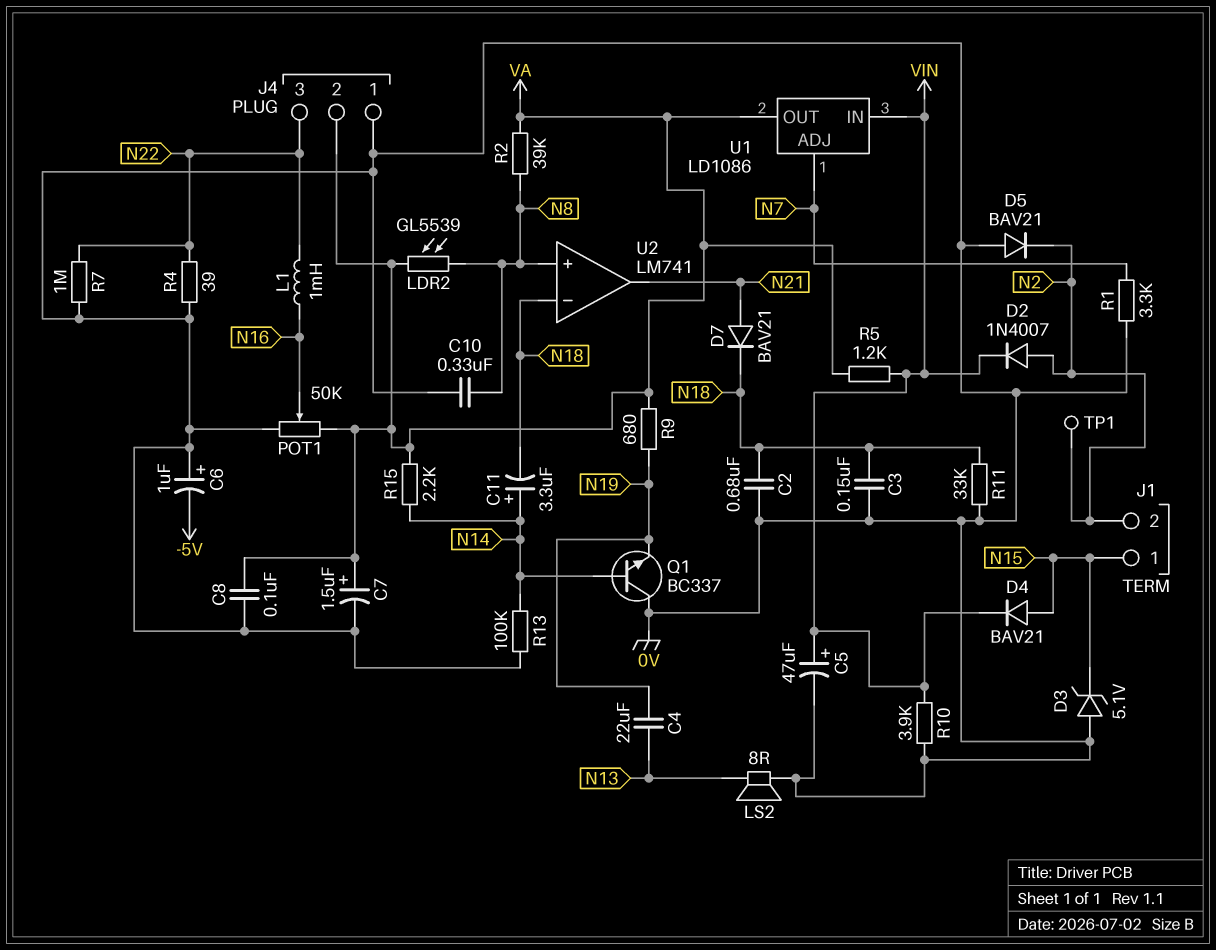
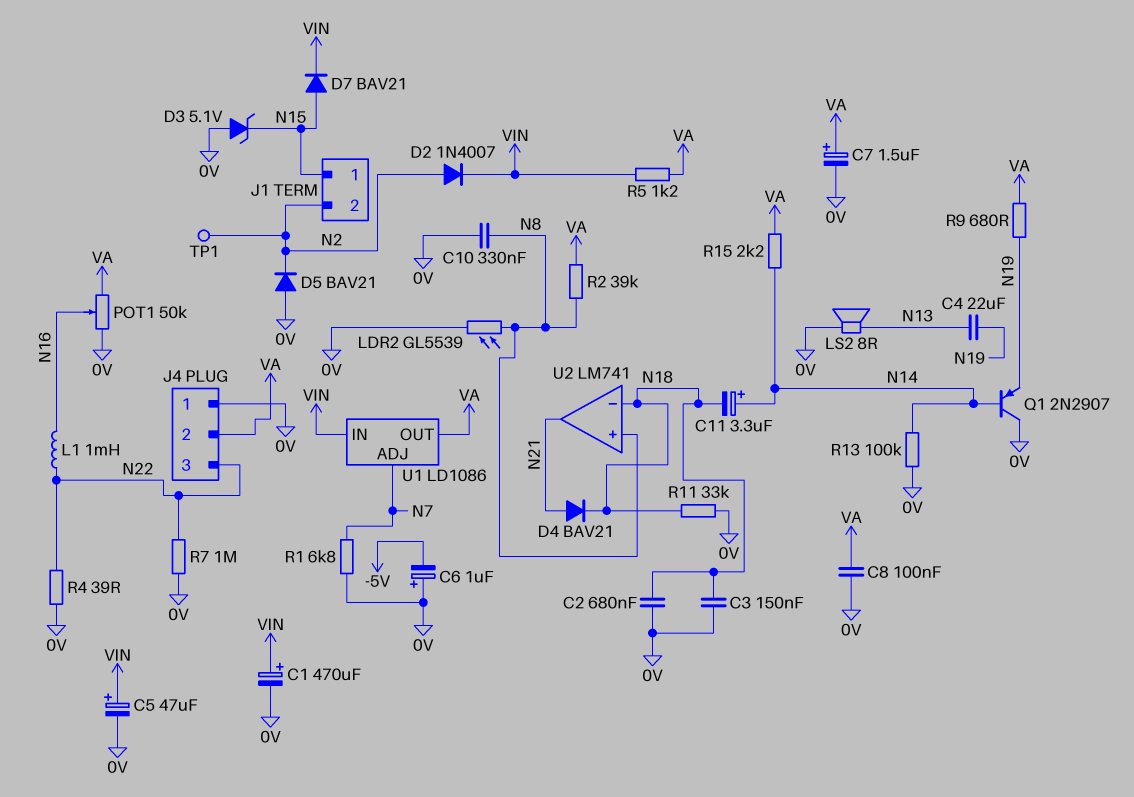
C1: none -> 470uF (plus VIN, minus 0V)
D4: diode BAV21 (A N15, K VIN) -> diode BAV21 (A N21, K N18)
D7: diode BAV21 (A N21, K N18) -> diode BAV21 (A N15, K VIN)
LDR2: GL5539 (N8, VA) -> GL5539 (0V, N8)
Q1: NPN BC337 (B N14, C 0V, E N19) -> PNP 2N2907 (B N14, C 0V, E N19)
R1: 3.3k (0V, N7) -> 6.8k (0V, N7)
R10: 3.9k (0V, VIN) -> none

